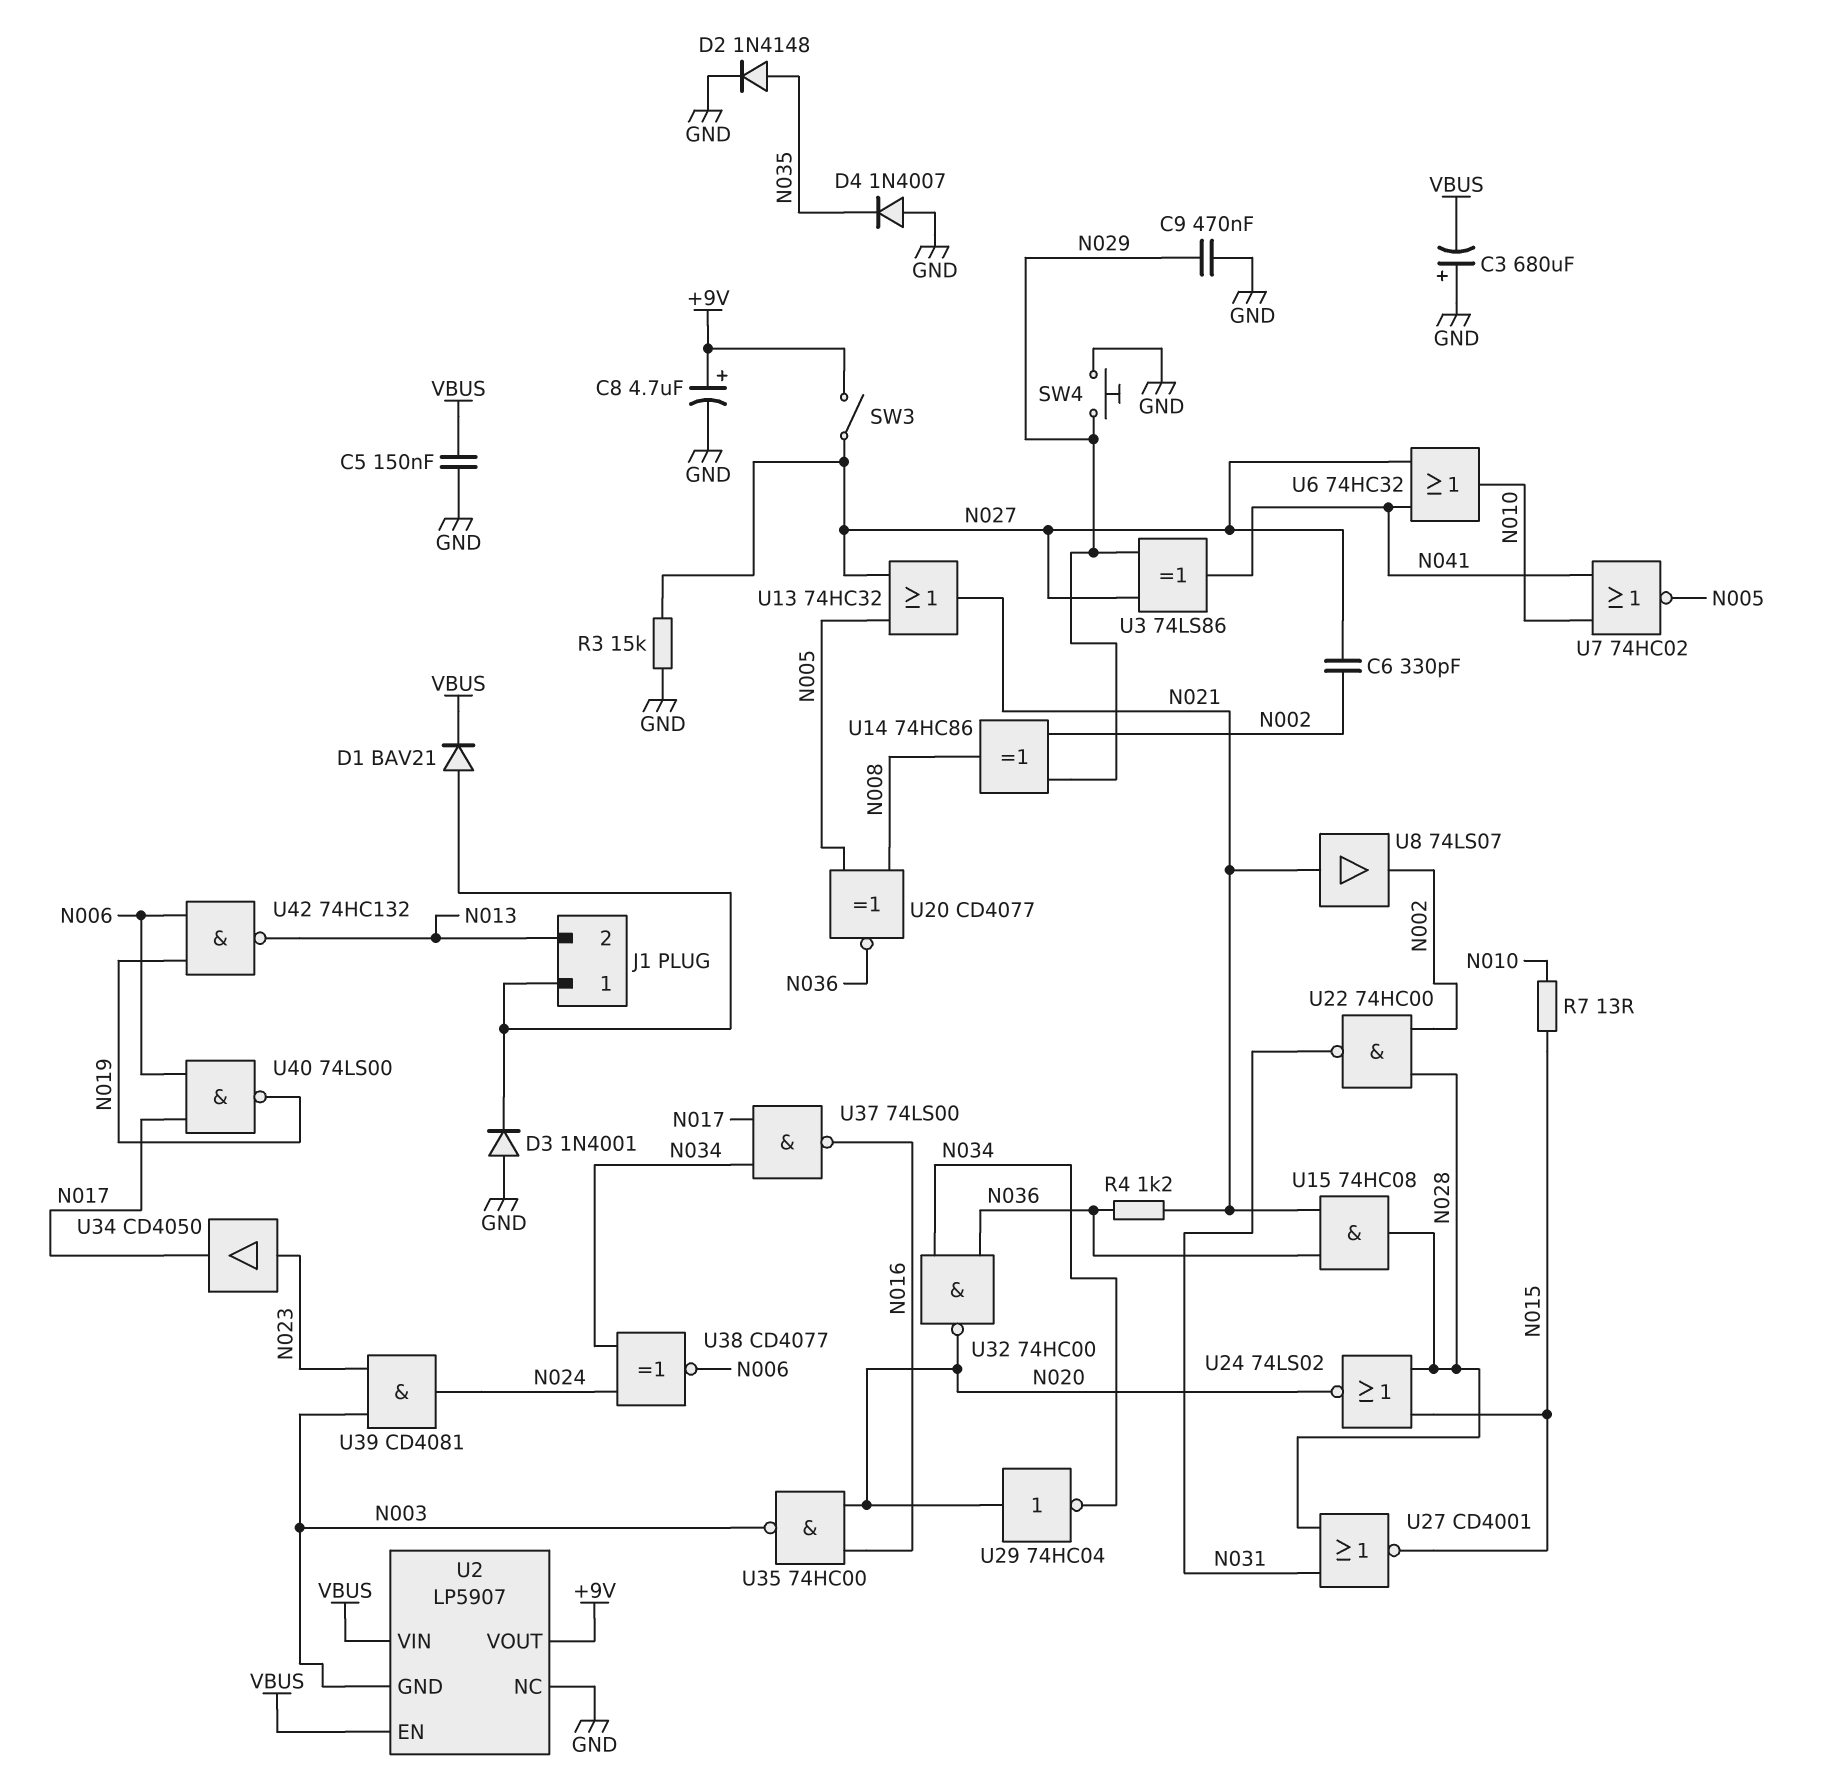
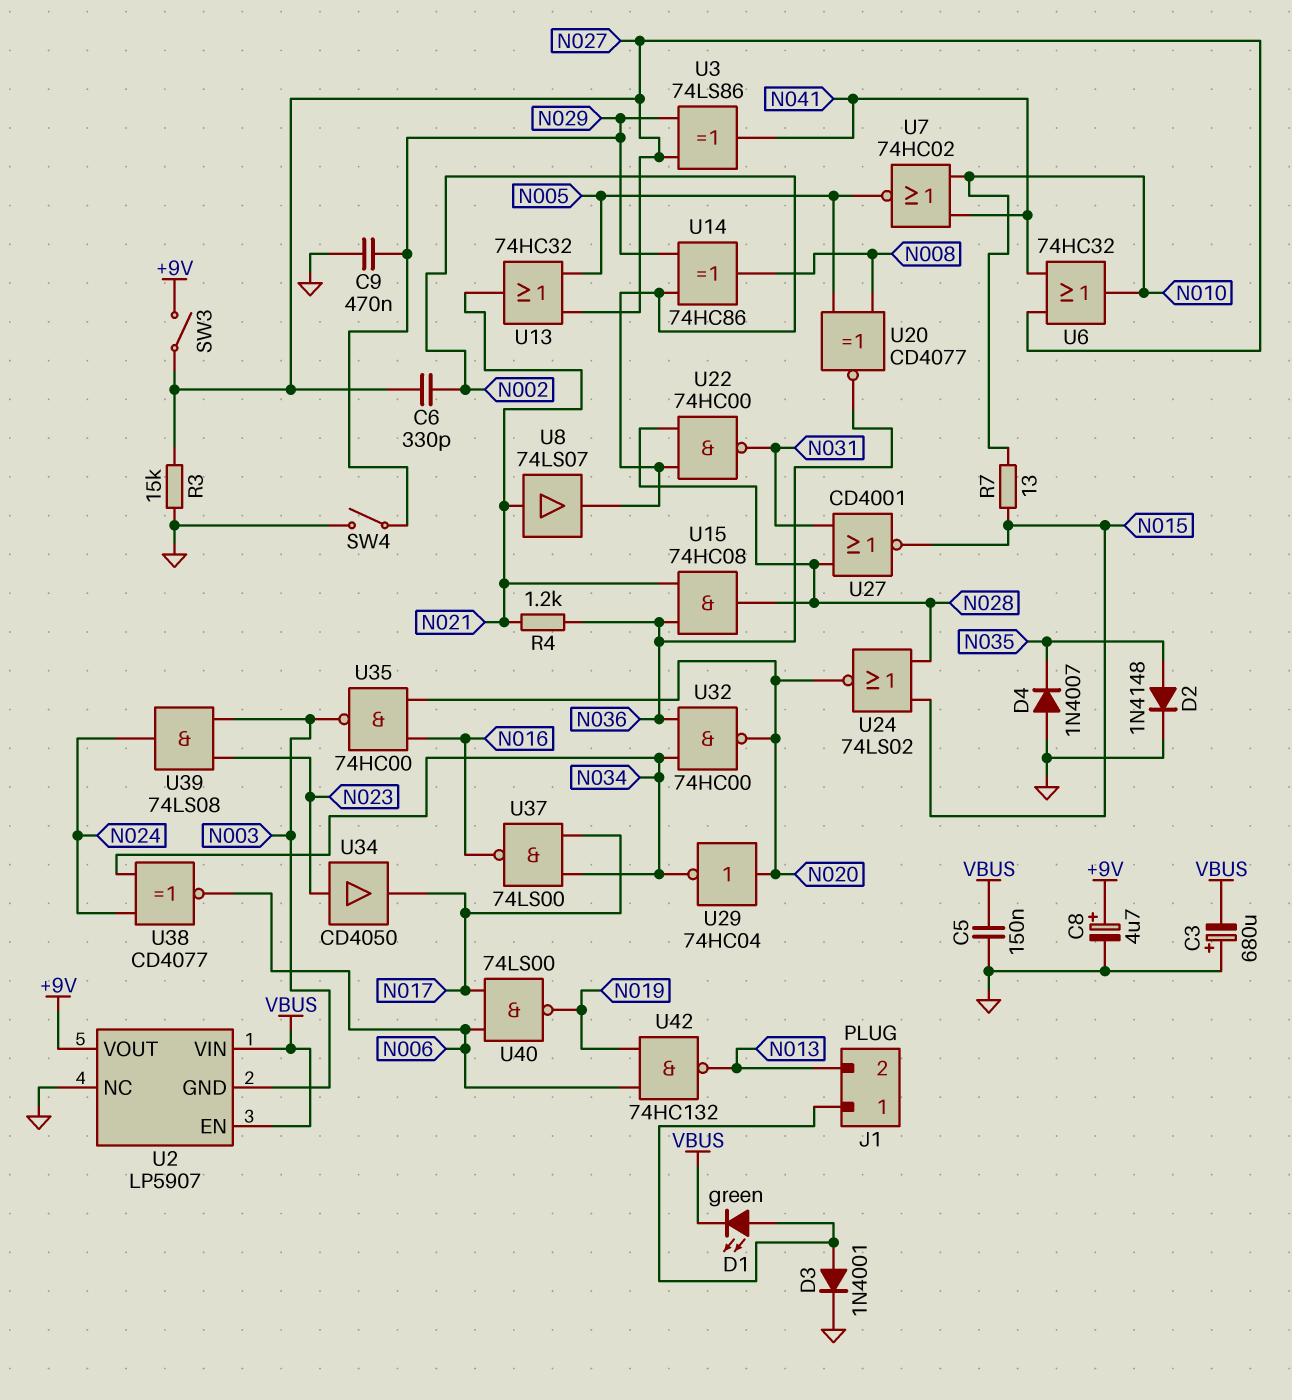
D1: diode BAV21 (A J1/1, K VBUS) -> LED green (A J1/1, K VBUS)
D3: diode 1N4001 (A GND, K J1/1) -> diode 1N4001 (A J1/1, K GND)
SW4: button (GND, N029) -> switch (GND, N029)
U39: AND CD4081 (in N003, in N023, out N024) -> AND 74LS08 (in N003, in N023, out N024)

